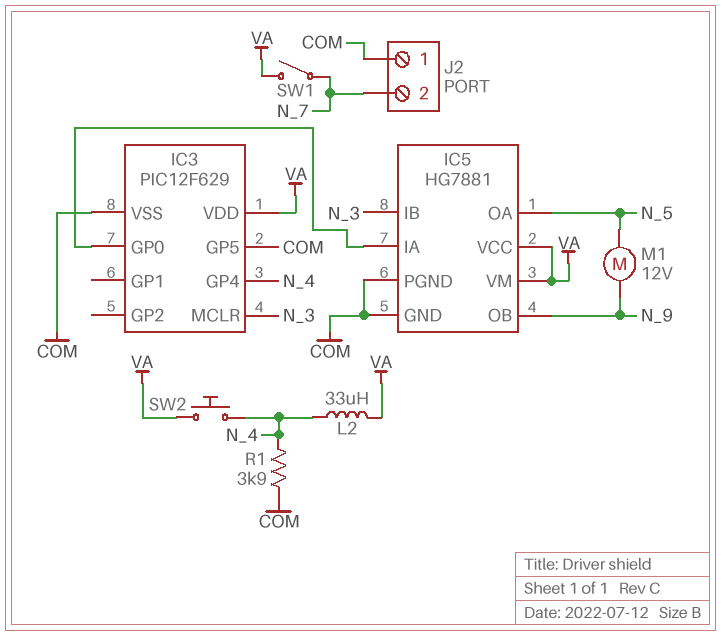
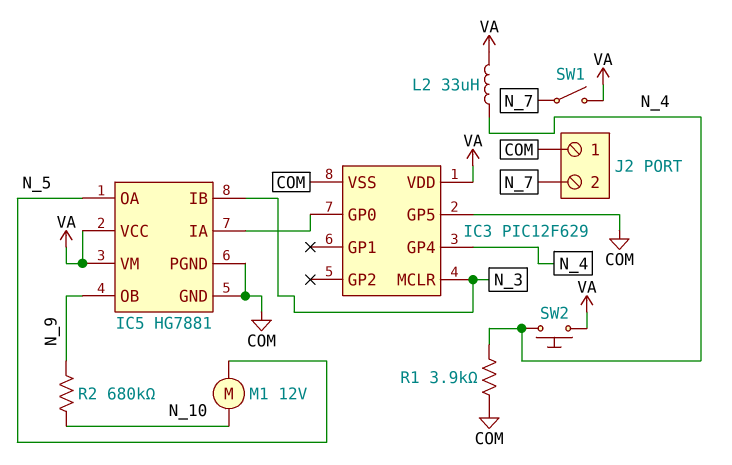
M1: motor 12V (N_5, N_9) -> motor 12V (N_5, N_10)
R2: none -> 680k (N_9, N_10)

